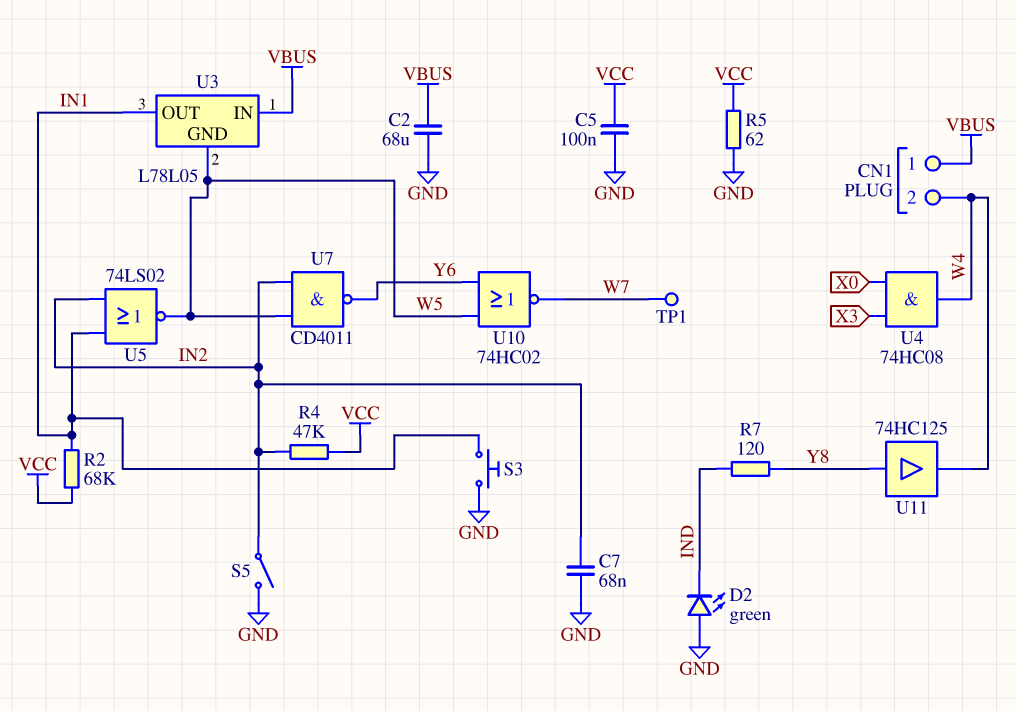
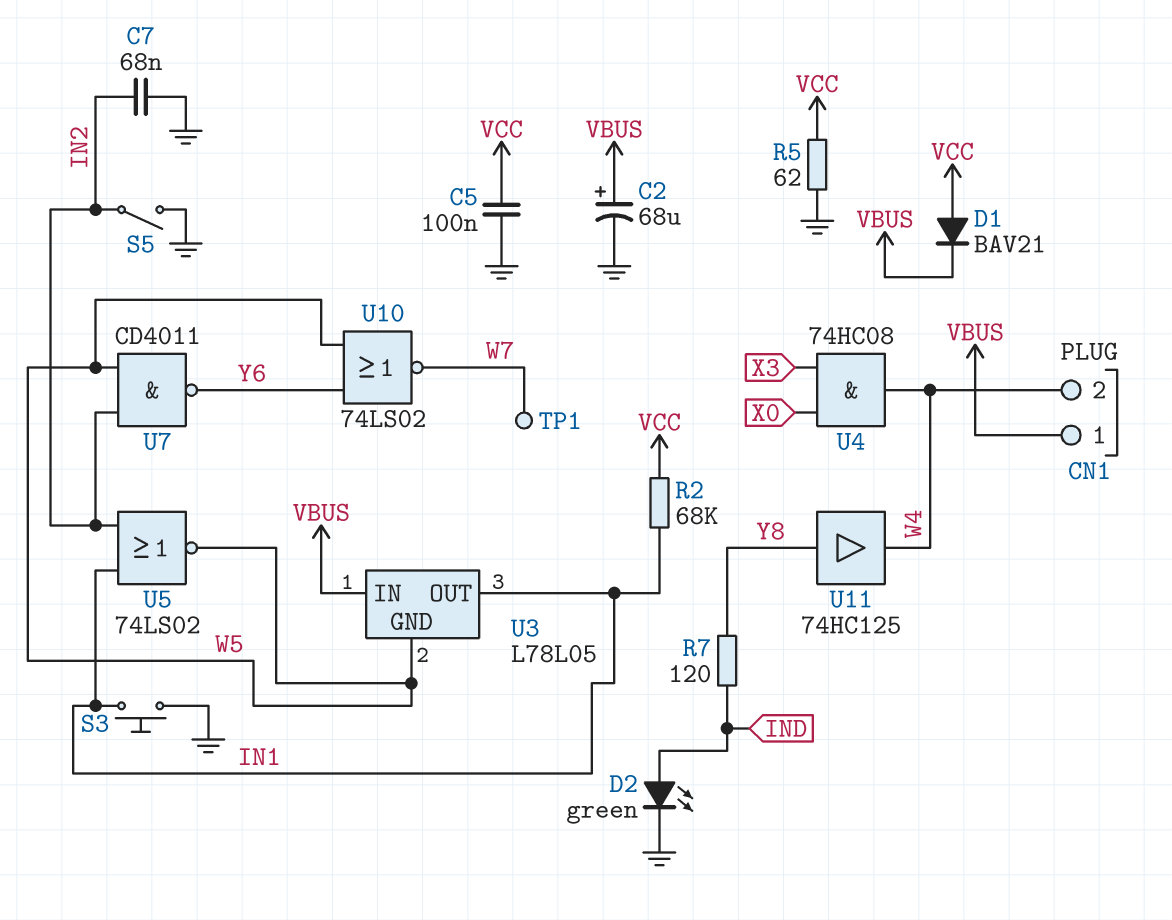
C2: 68uF (GND, VBUS) -> 68uF (plus VBUS, minus GND)
D1: none -> diode BAV21 (A VCC, K VBUS)
D2: LED green (A GND, K IND) -> LED green (A IND, K GND)
R4: 47k (IN2, VCC) -> none
U10: NOR 74HC02 (in W5, in Y6, out W7) -> NOR 74LS02 (in W5, in Y6, out W7)

